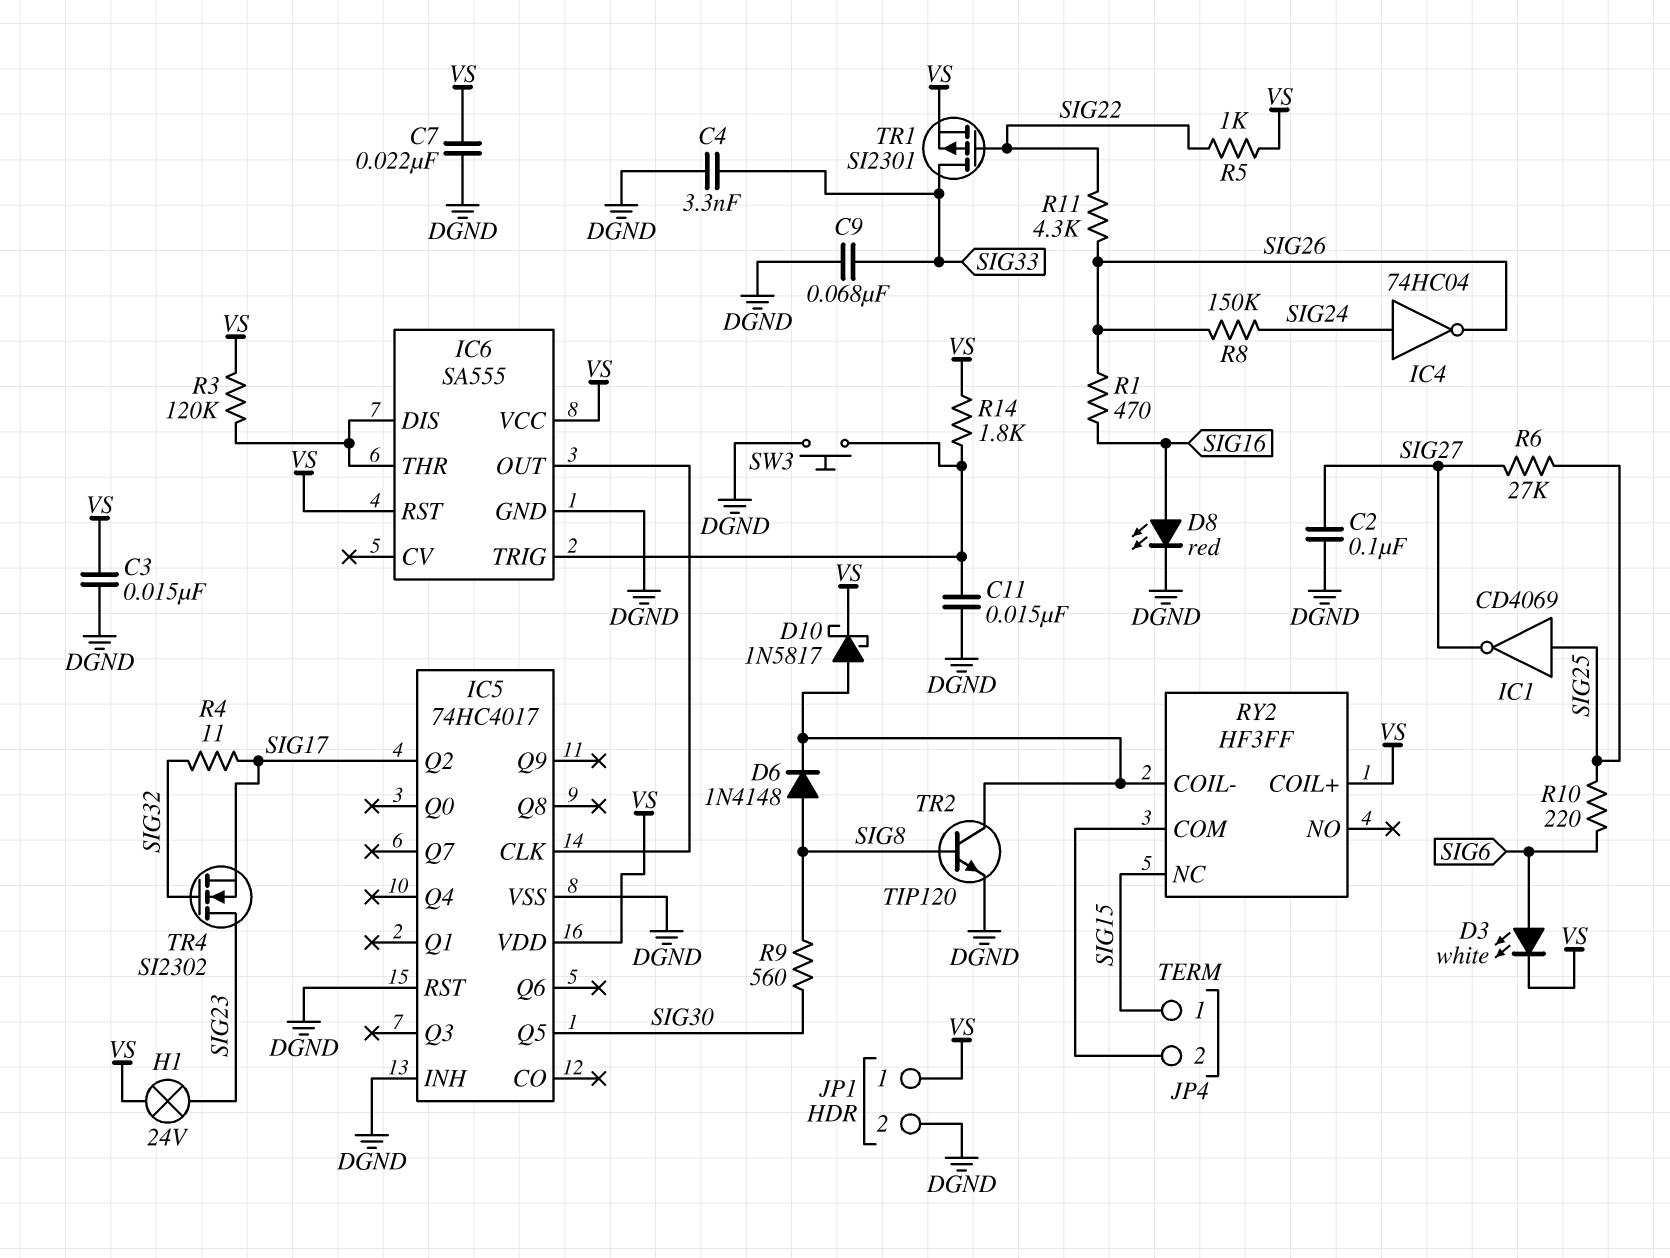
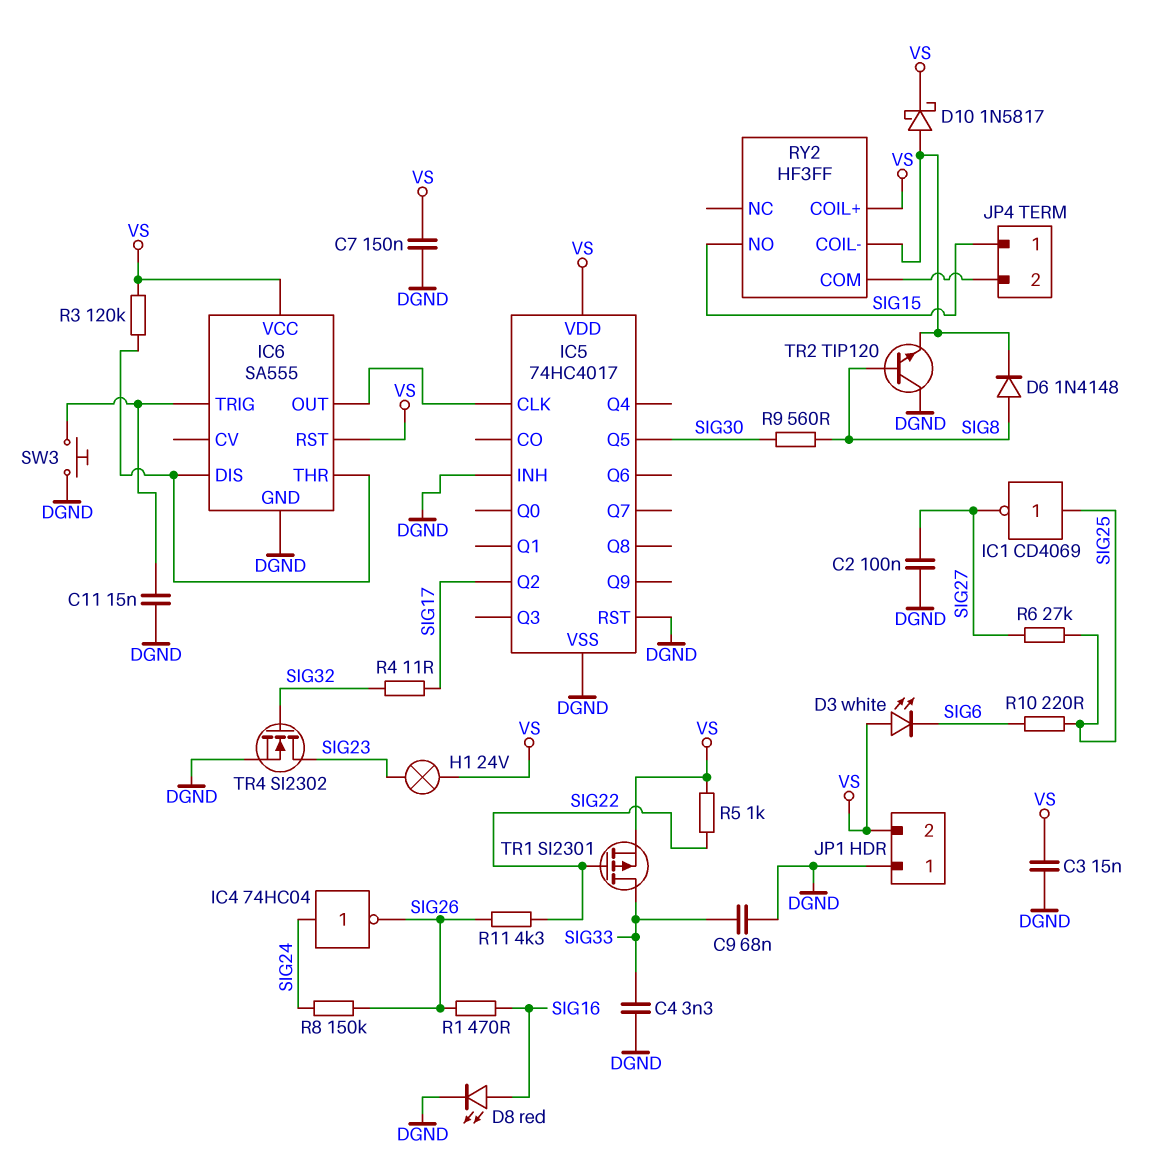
C7: 22nF (DGND, VS) -> 150nF (DGND, VS)
D3: LED white (A SIG6, K VS) -> LED white (A VS, K SIG6)
JP1 pin 1: VS -> DGND
JP1 pin 2: DGND -> VS
R14: 1.8k (IC6/TRIG, VS) -> none
RY2 pin NC: SIG15 -> none
RY2 pin NO: none -> SIG15
TR2: NPN TIP120 (B SIG8, C RY2/COIL-, E DGND) -> NPN TIP120 (B SIG8, C DGND, E RY2/COIL-)
TR4: NMOS SI2302 (G SIG32, D SIG23, S SIG17) -> NMOS SI2302 (G SIG32, D SIG23, S DGND)

